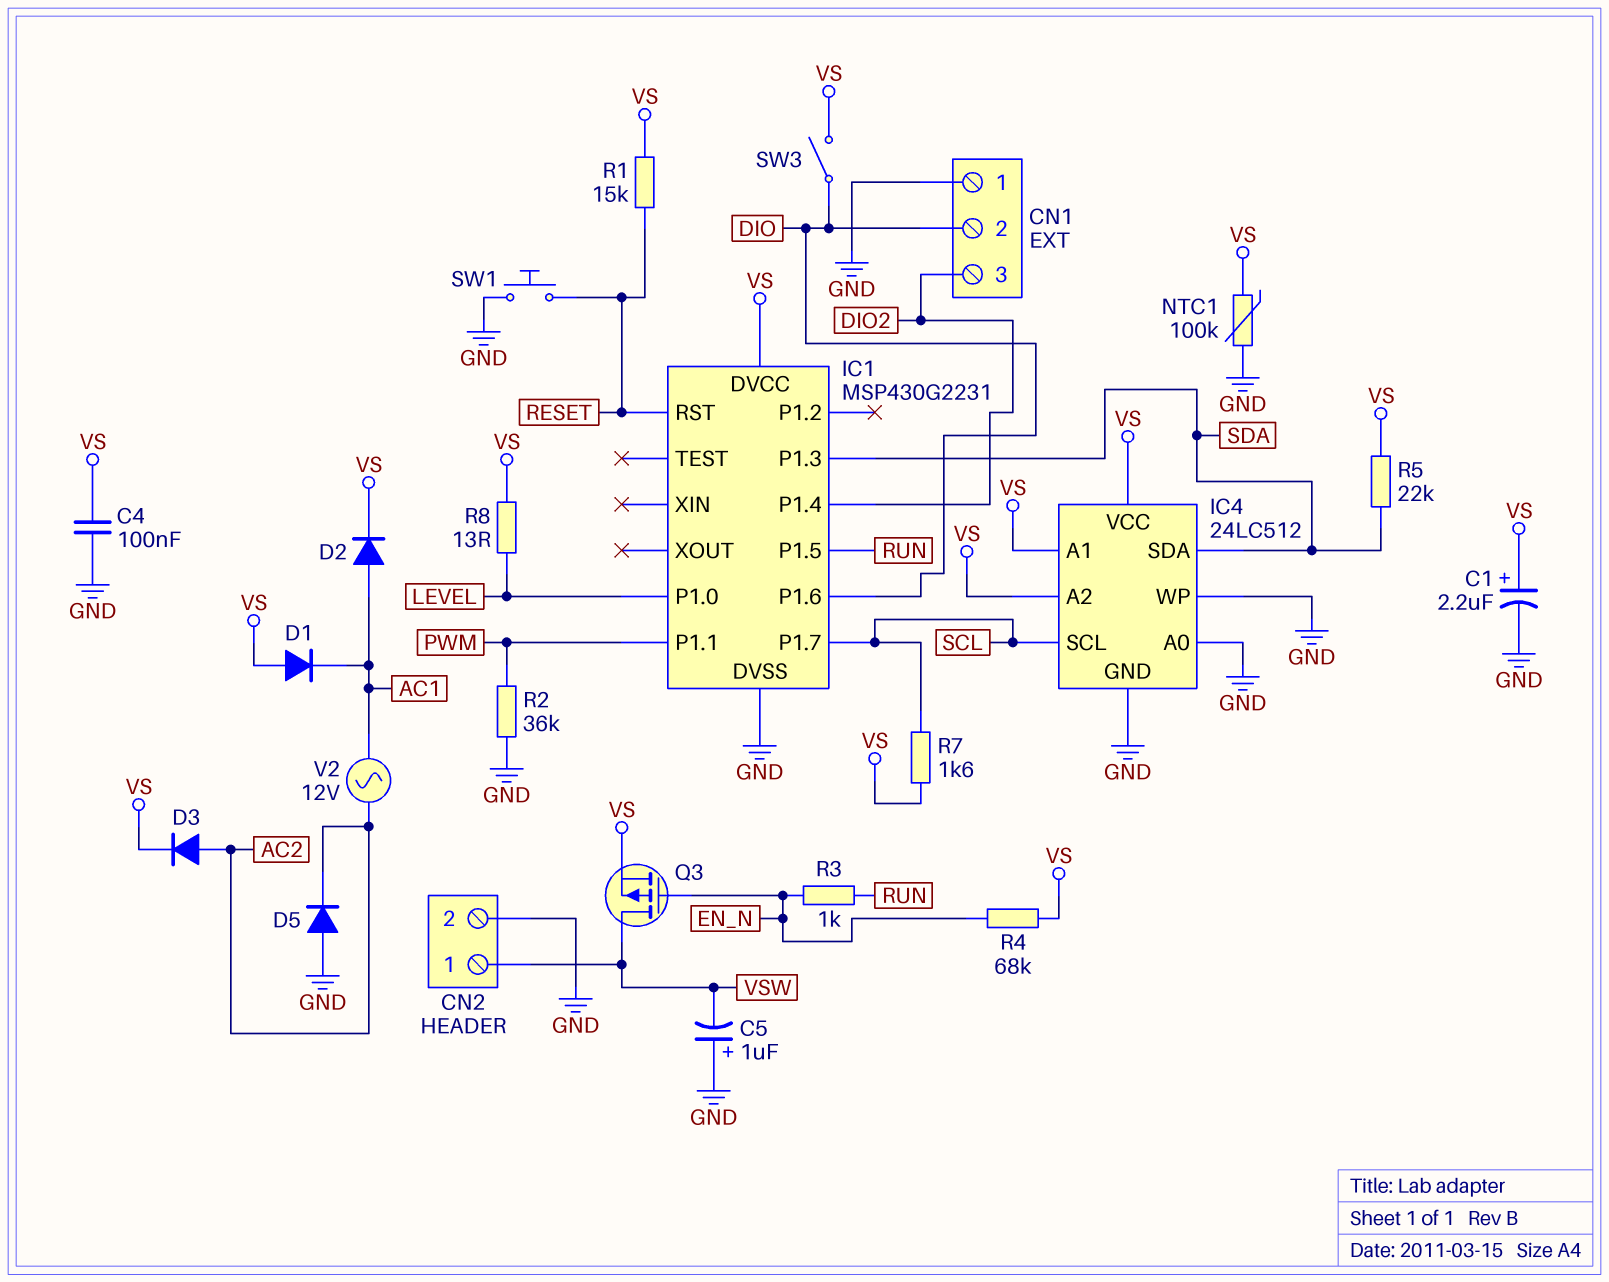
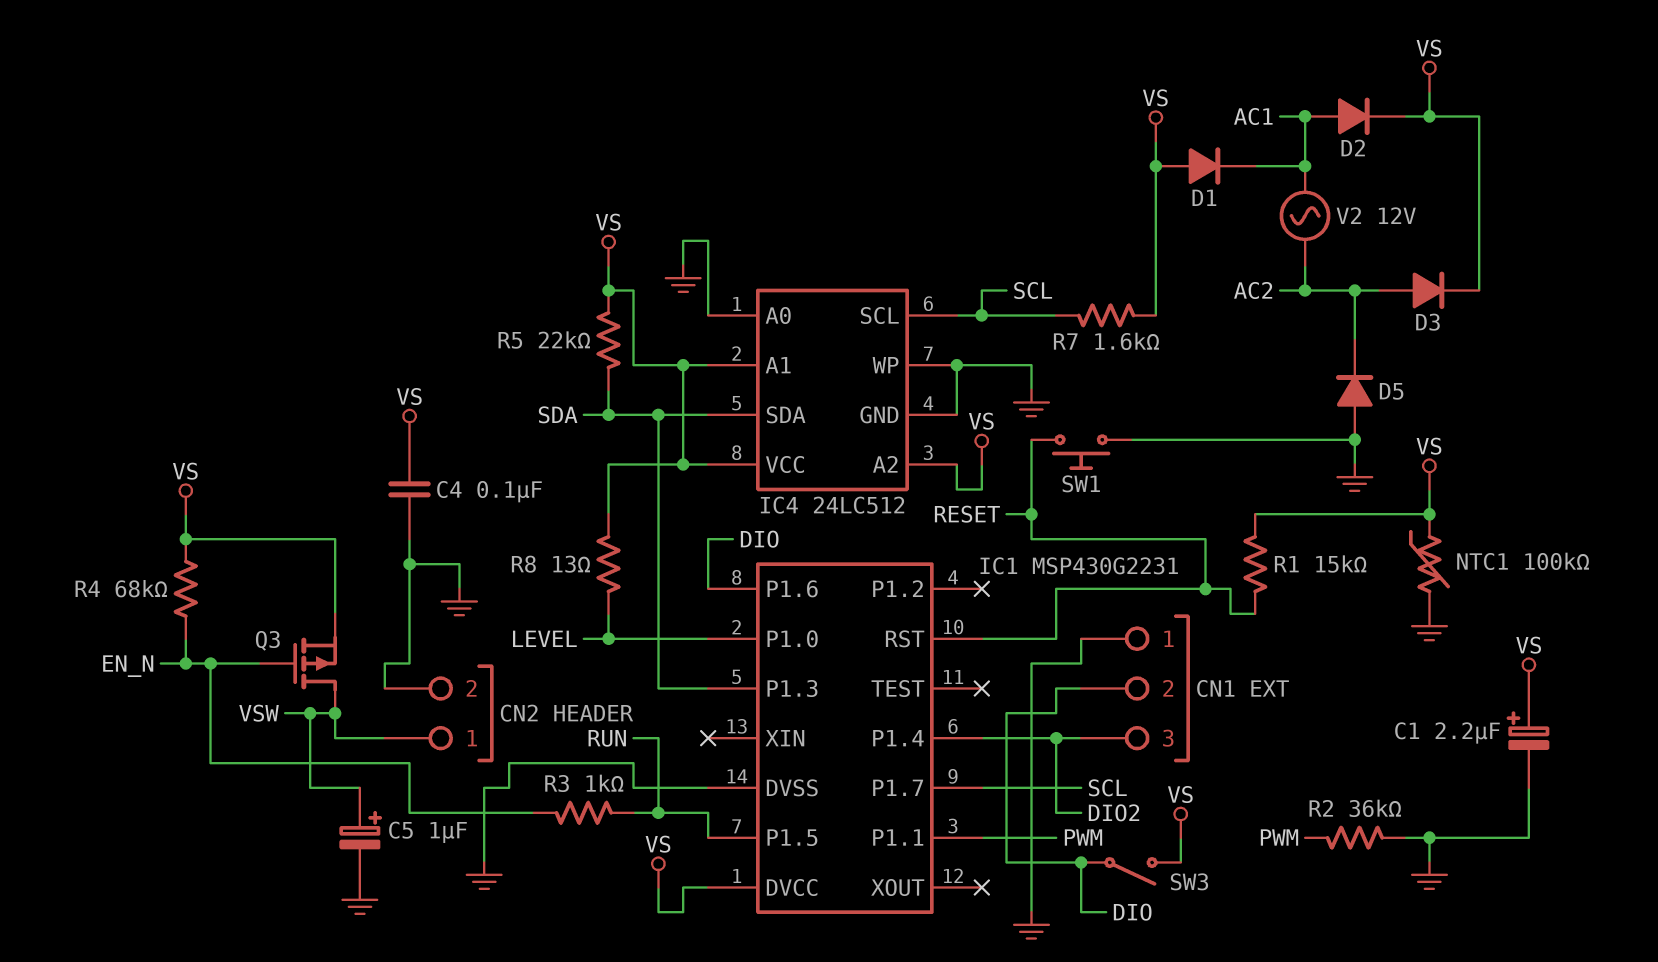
C5: 1uF (plus GND, minus VSW) -> 1uF (plus VSW, minus GND)

